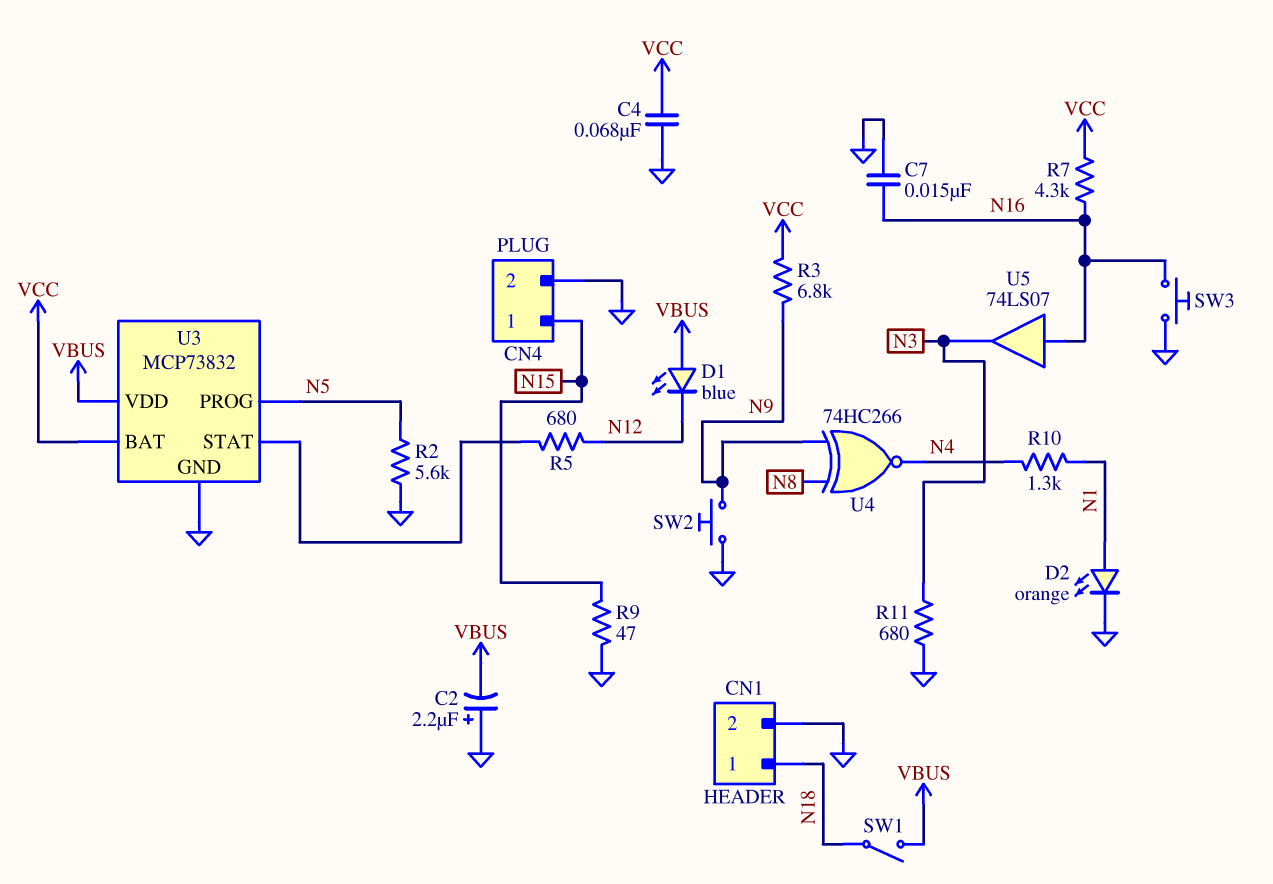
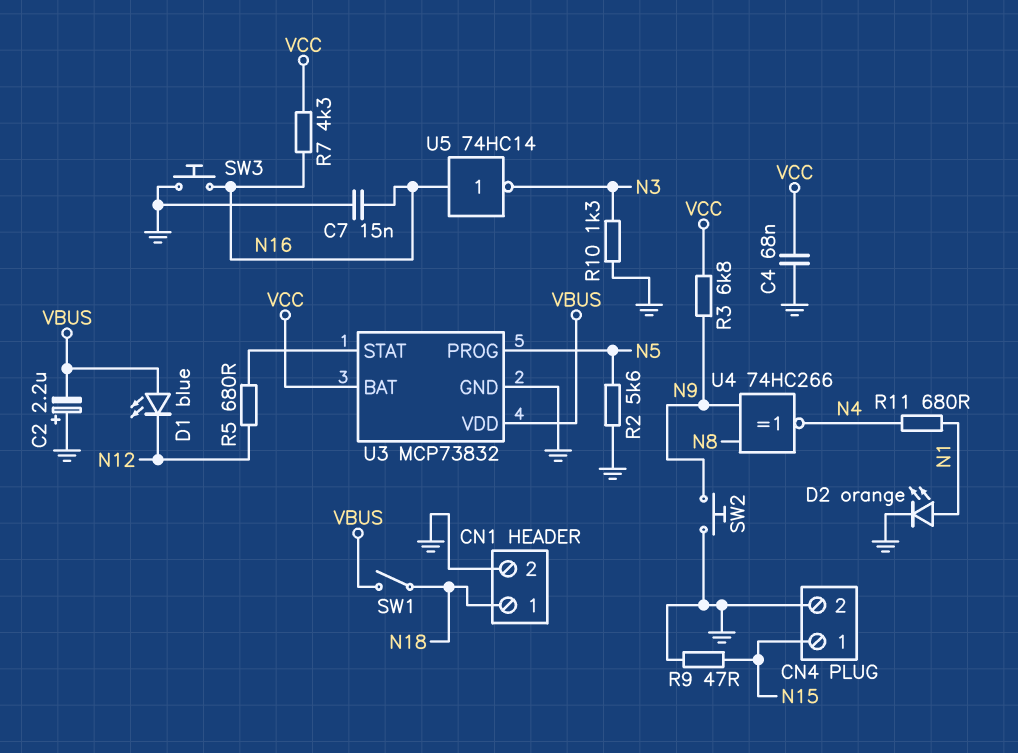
R10: 1.3k (N1, N4) -> 1.3k (GND, N3)
R11: 680 (GND, N3) -> 680 (N1, N4)
U5: buffer 74LS07 (in N16, out N3) -> NOT 74HC14 (in N16, out N3)

